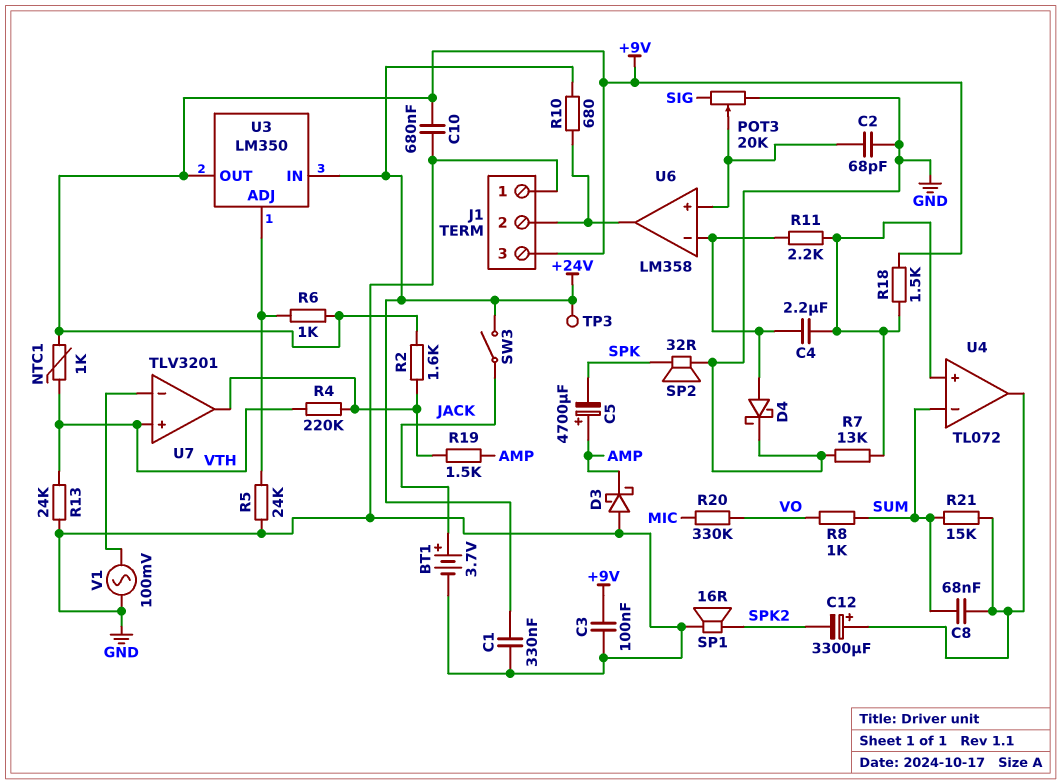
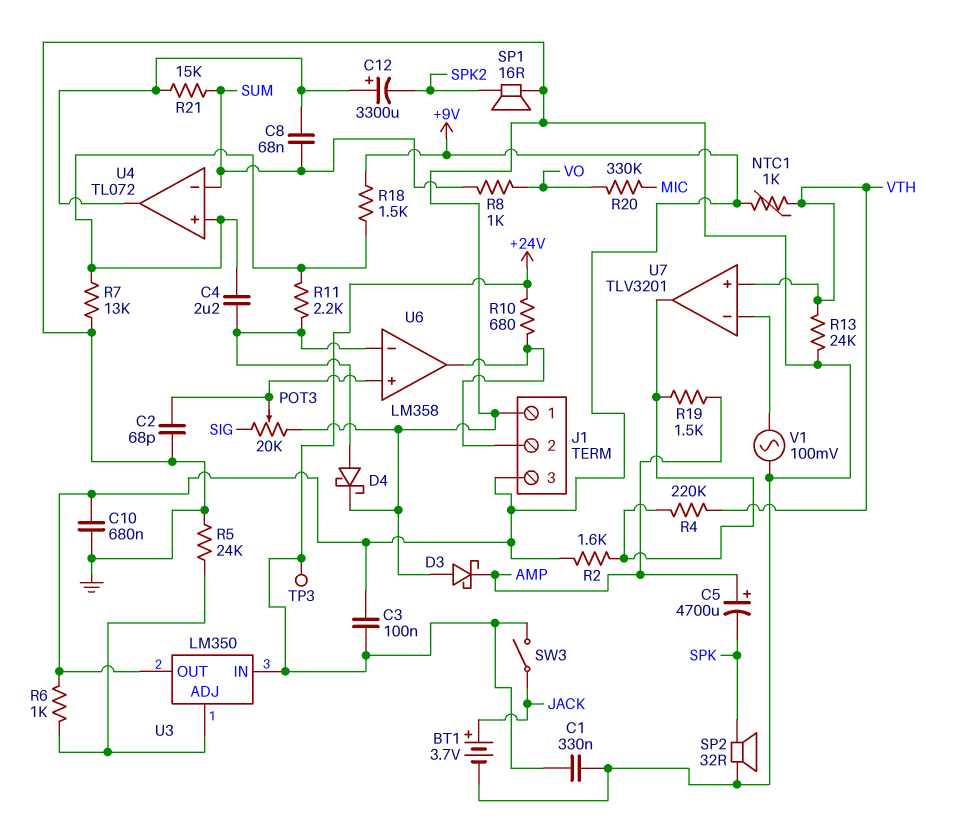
C3: 100nF (+9V, GND) -> 100nF (+9V, +24V)

